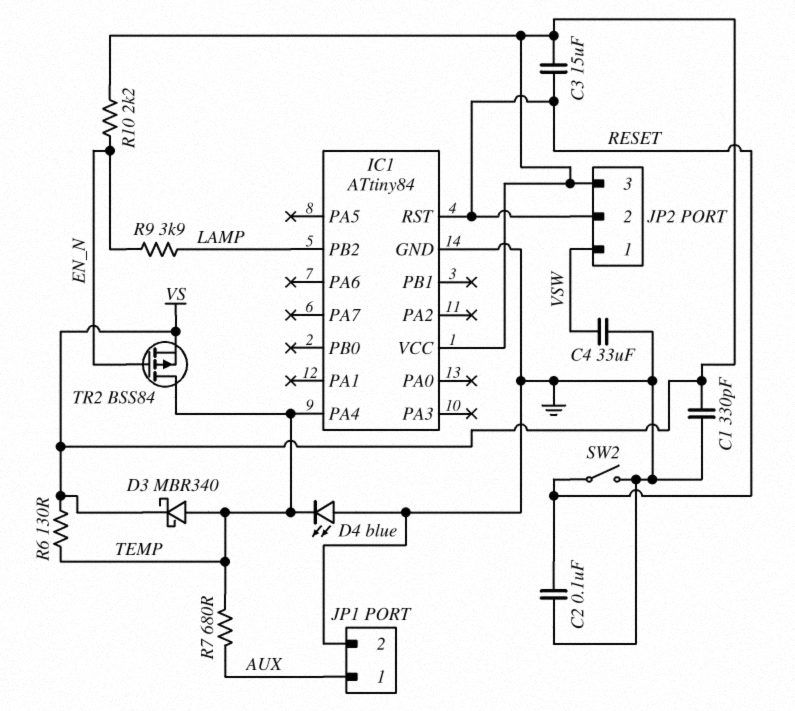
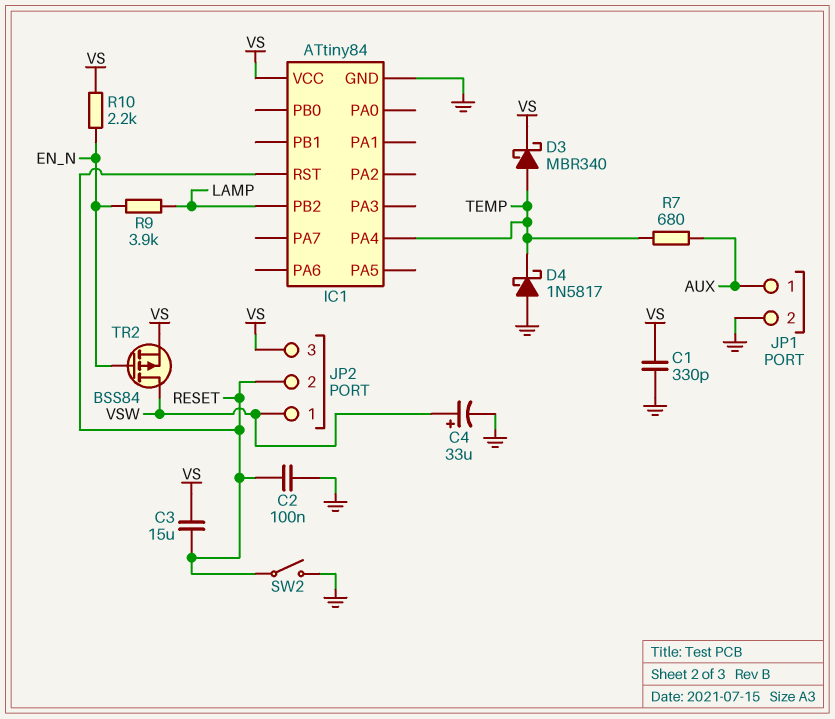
C4: 33uF (GND, VSW) -> 33uF (plus VSW, minus GND)
D4: LED blue (A GND, K TEMP) -> schottky 1N5817 (A GND, K TEMP)
R6: 130 (TEMP, VS) -> none
TR2: PMOS BSS84 (G EN_N, D TEMP, S VS) -> PMOS BSS84 (G EN_N, D VSW, S VS)

